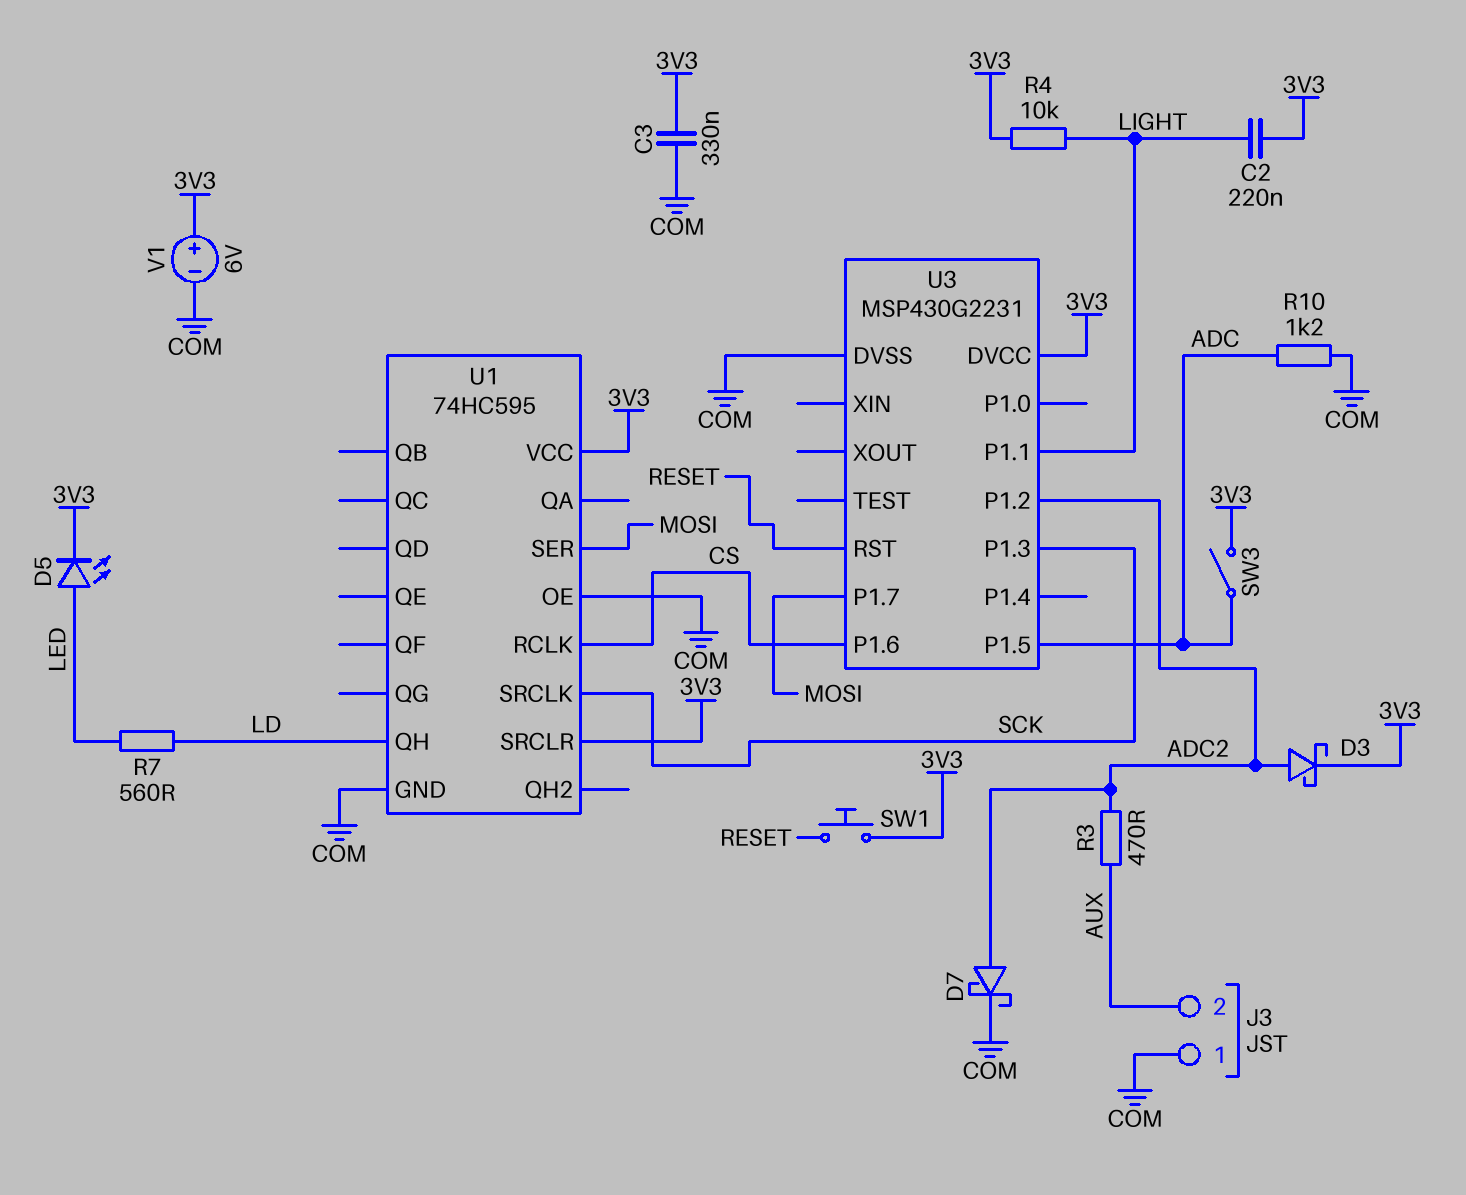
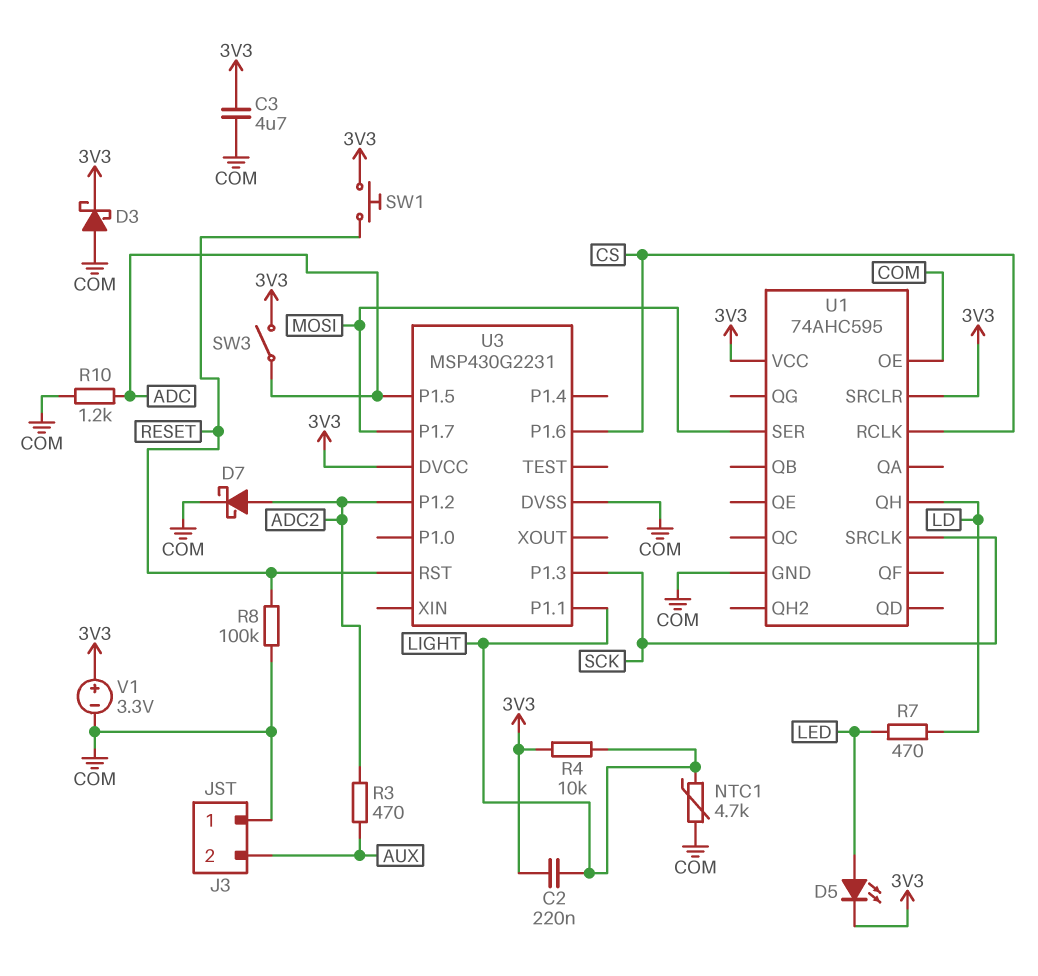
C3: 330nF (3V3, COM) -> 4.7uF (3V3, COM)
D3: schottky (A ADC2, K 3V3) -> schottky (A COM, K 3V3)
NTC1: none -> 4.7k (COM, LIGHT)
R7: 560 (LD, LED) -> 470 (LD, LED)
R8: none -> 100k (COM, RESET)
U1: 74HC595 -> 74AHC595
V1: 6V (plus 3V3, minus COM) -> 3.3V (plus 3V3, minus COM)

